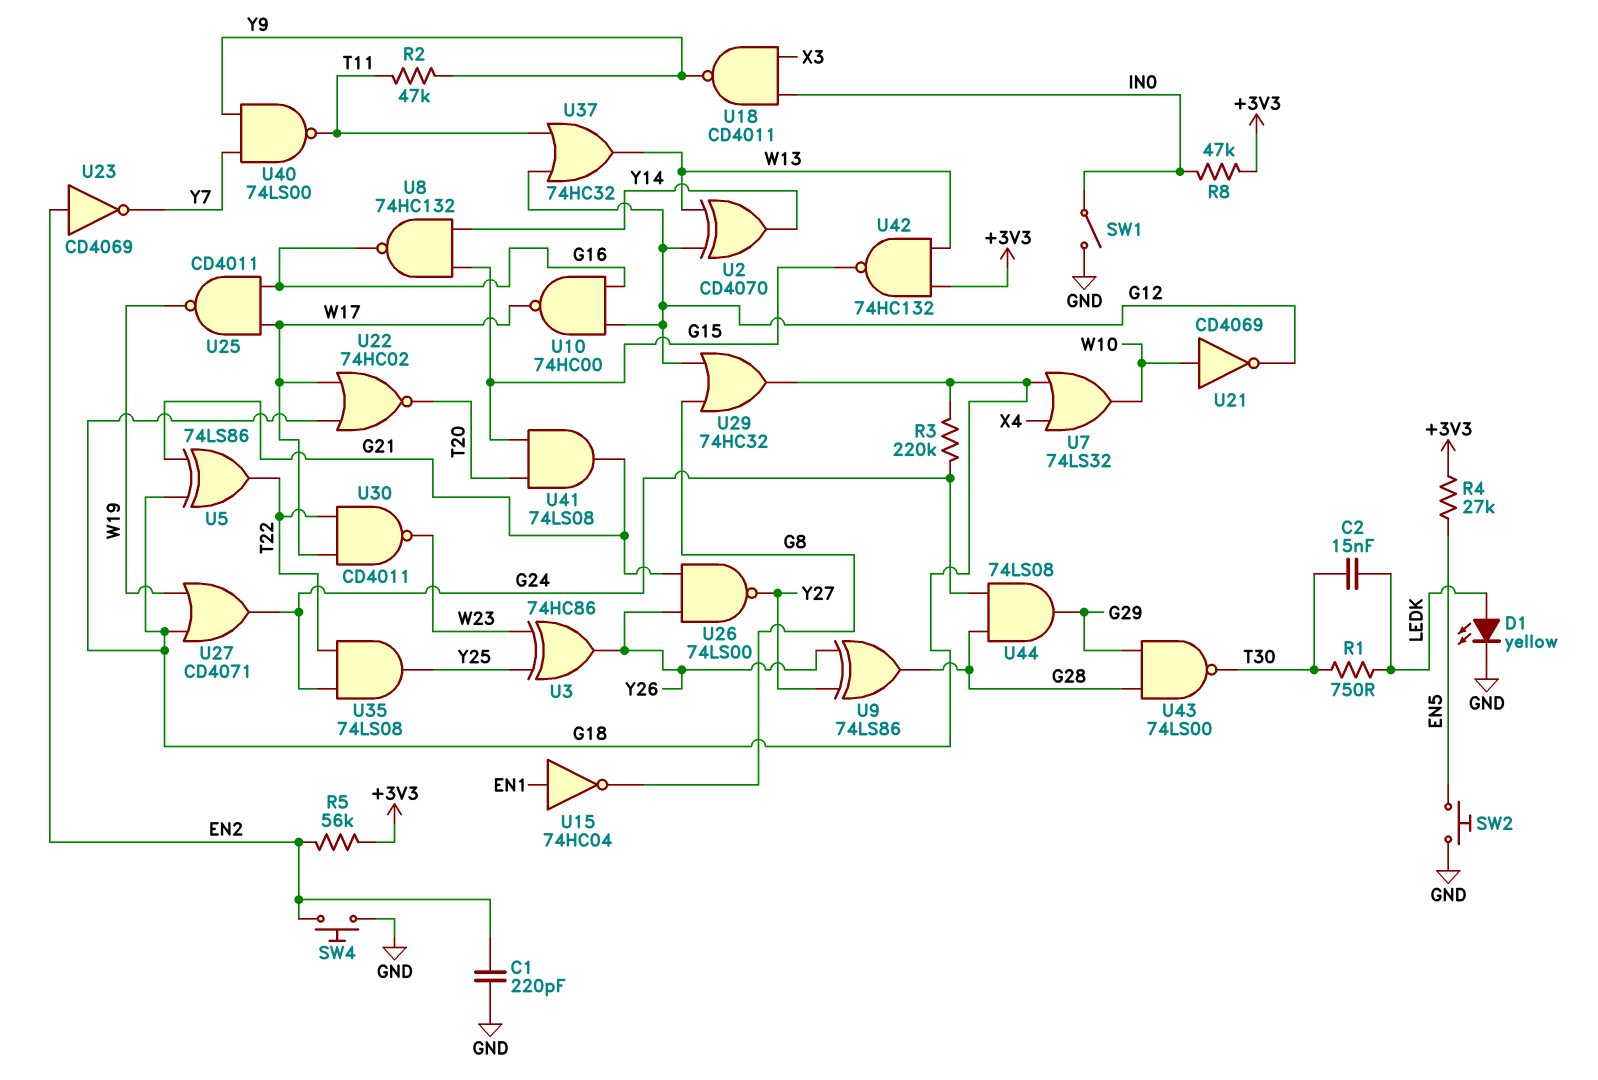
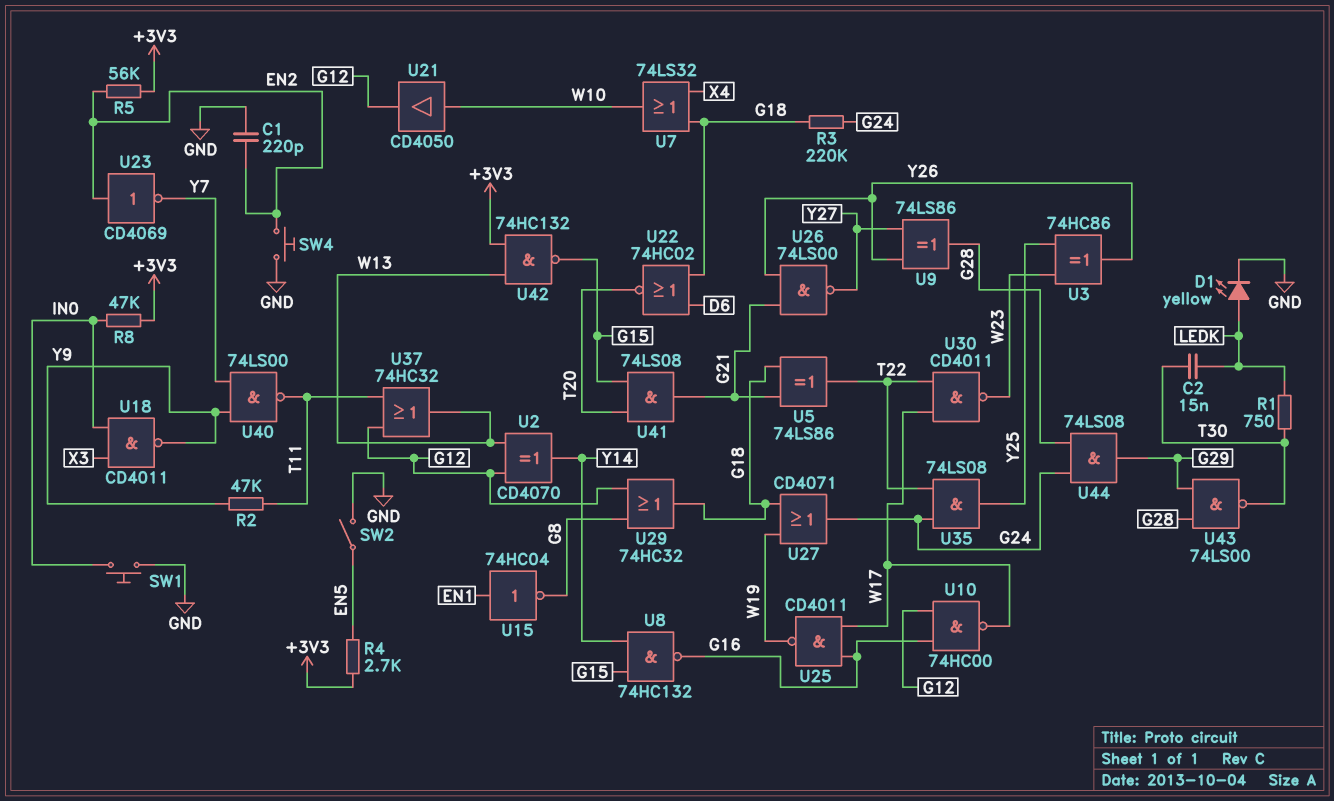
R4: 27k (+3V3, EN5) -> 2.7k (+3V3, EN5)
SW1: switch (GND, IN0) -> button (GND, IN0)
SW2: button (EN5, GND) -> switch (EN5, GND)
U21: NOT CD4069 (in W10, out G12) -> buffer CD4050 (in W10, out G12)
U22: NOR 74HC02 (in G18, in W17, out T20) -> NOR 74HC02 (in D6, in G18, out T20)

